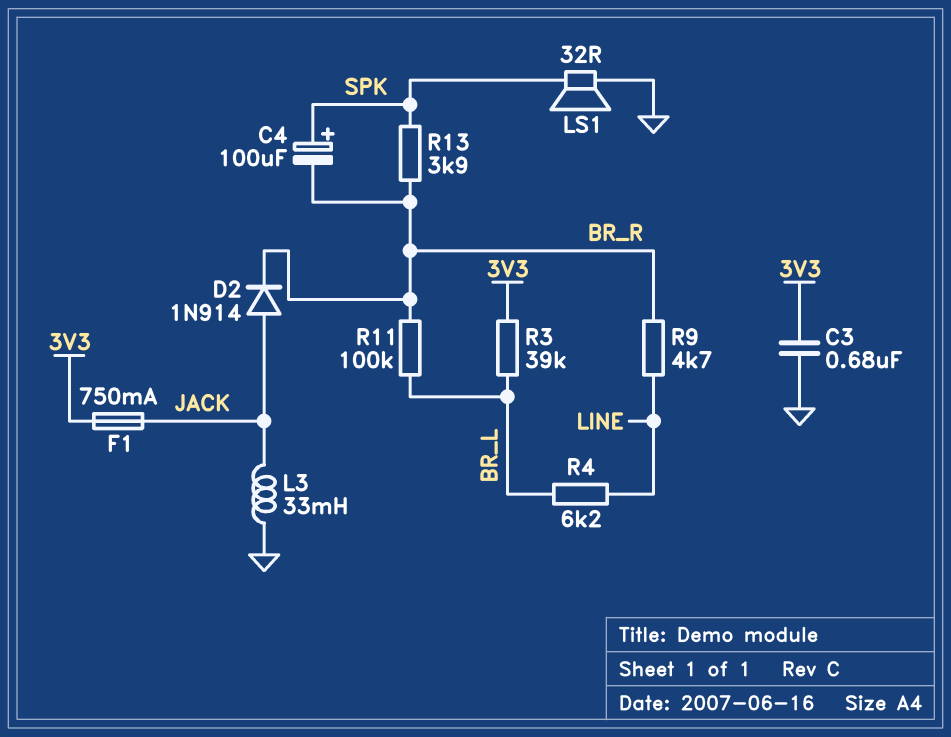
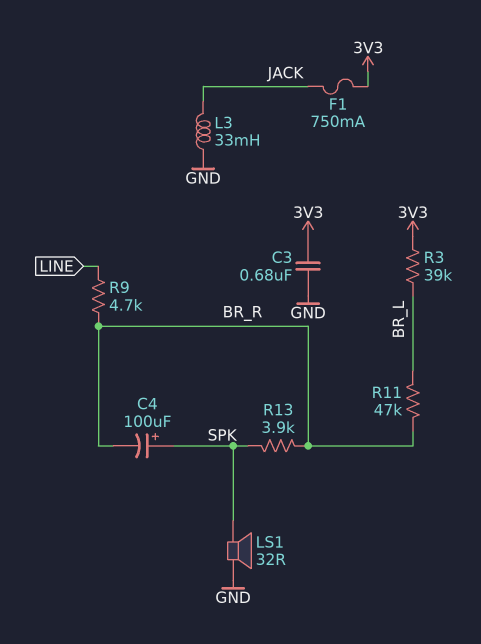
D2: diode 1N914 (A JACK, K BR_R) -> none
R4: 6.2k (BR_L, LINE) -> none
R11: 100k (BR_L, BR_R) -> 47k (BR_L, BR_R)

